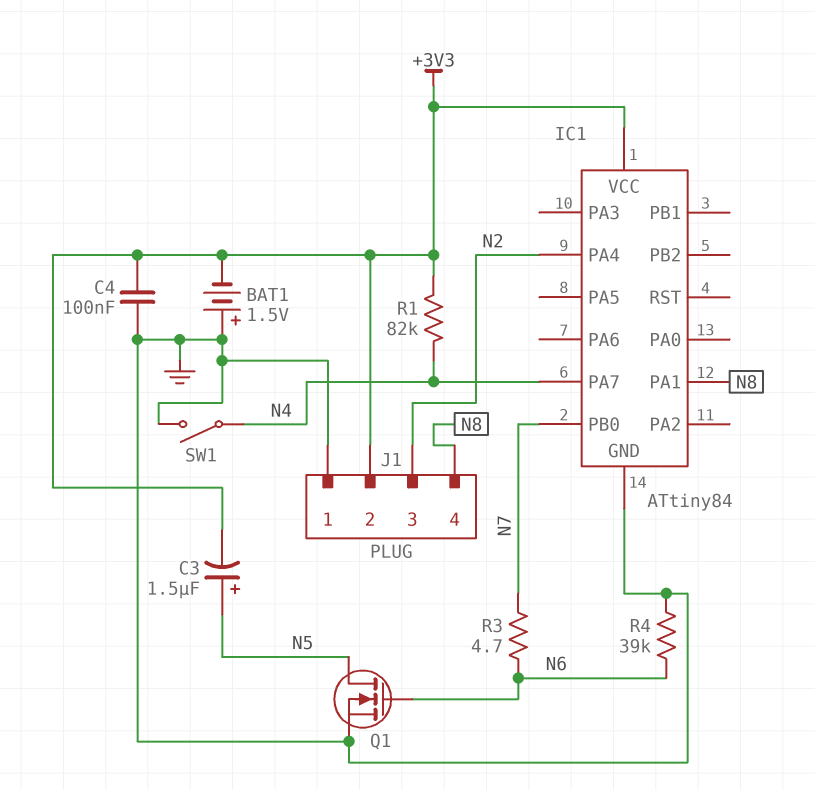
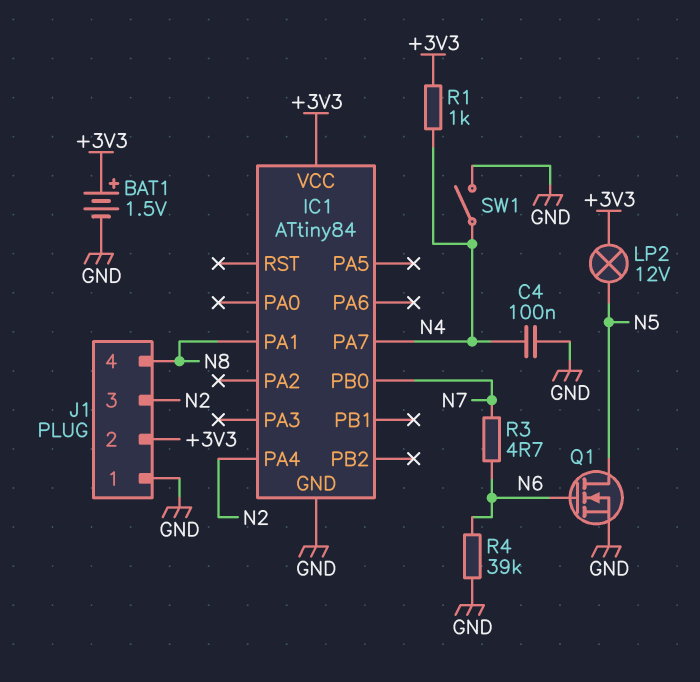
BAT1: 1.5V (plus GND, minus +3V3) -> 1.5V (plus +3V3, minus GND)
C3: 1.5uF (plus N5, minus +3V3) -> none
C4: 100nF (+3V3, GND) -> 100nF (GND, N4)
LP2: none -> lamp 12V (+3V3, N5)
R1: 82k (+3V3, N4) -> 1k (+3V3, N4)

